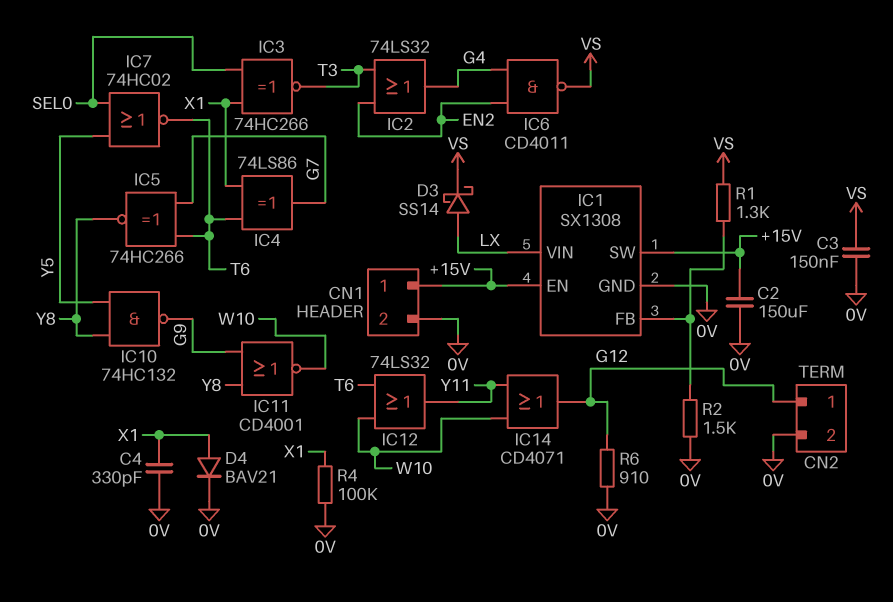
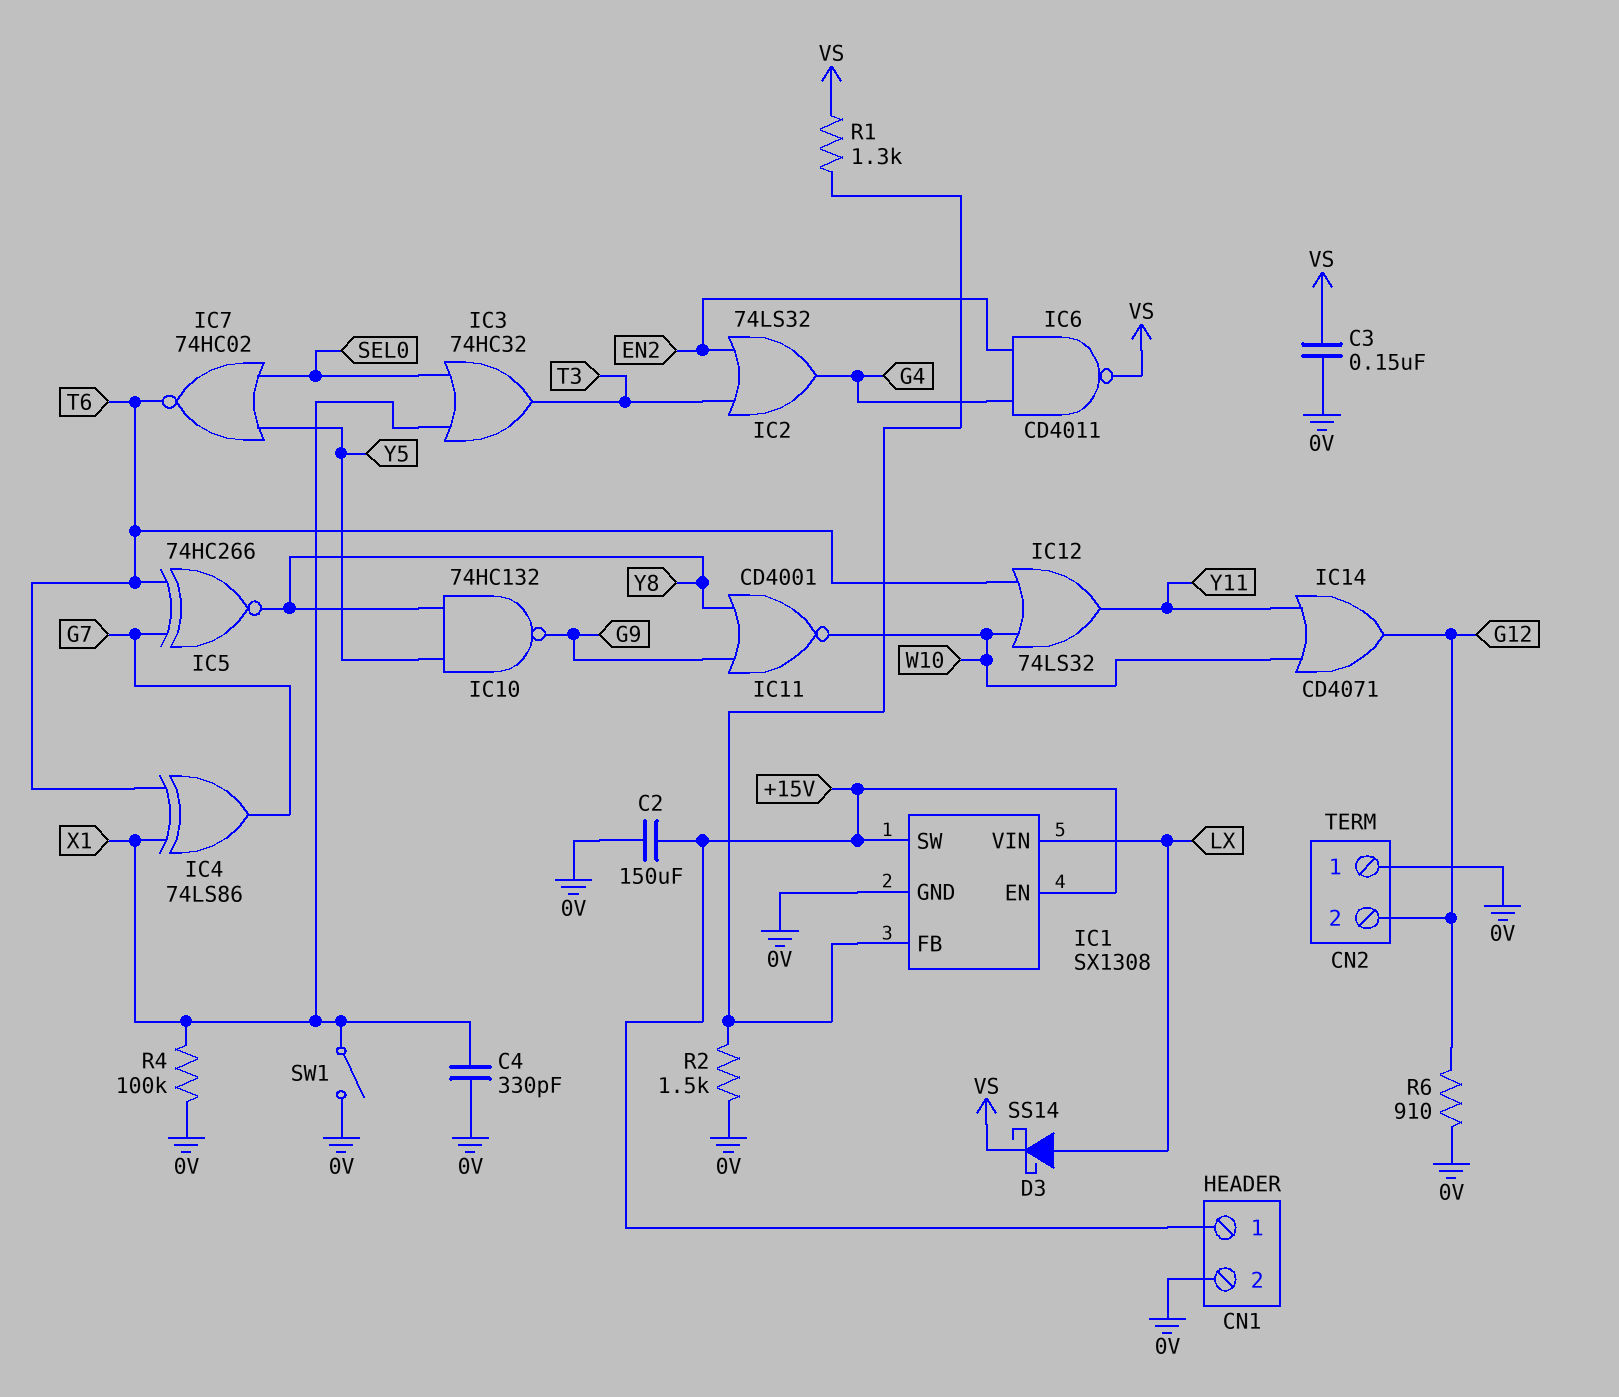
CN2 pin 1: G12 -> 0V
CN2 pin 2: 0V -> G12
D4: diode BAV21 (A X1, K 0V) -> none
IC3: XNOR 74HC266 (in SEL0, in X1, out T3) -> OR 74HC32 (in SEL0, in X1, out T3)
SW1: none -> switch (0V, X1)

